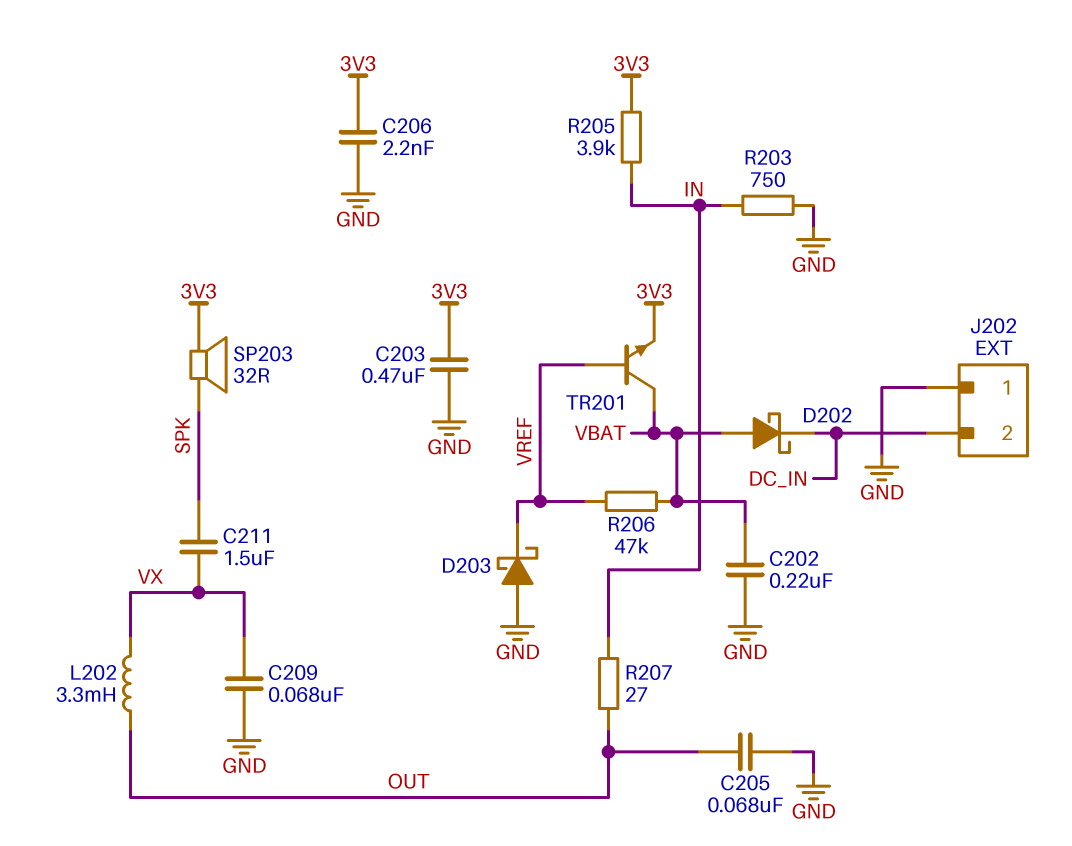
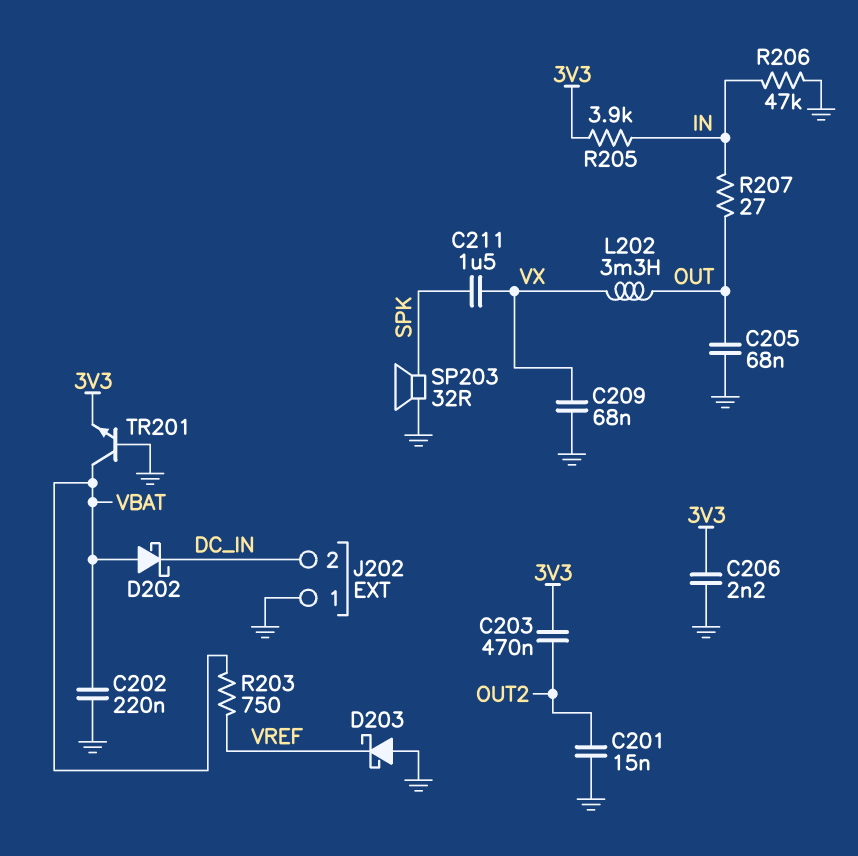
C201: none -> 15nF (GND, OUT2)
C203: 470nF (3V3, GND) -> 470nF (3V3, OUT2)
R203: 750 (GND, IN) -> 750 (VBAT, VREF)
R206: 47k (VBAT, VREF) -> 47k (GND, IN)
SP203: speaker 32R (3V3, SPK) -> speaker 32R (GND, SPK)
TR201: NPN (B VREF, C VBAT, E 3V3) -> NPN (B GND, C VBAT, E 3V3)

